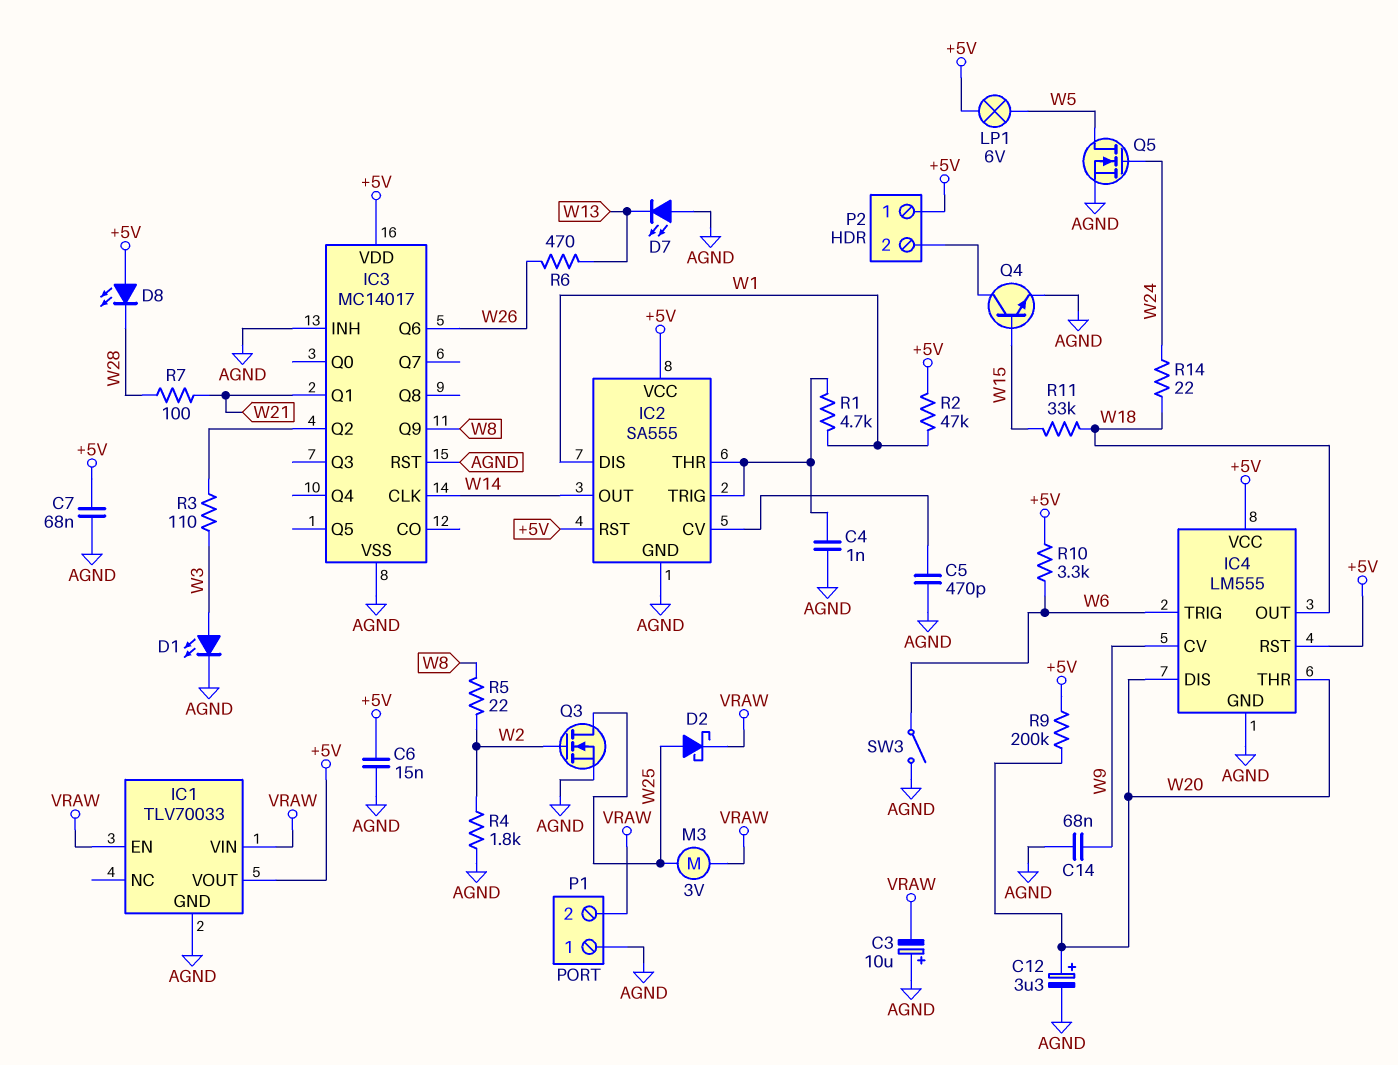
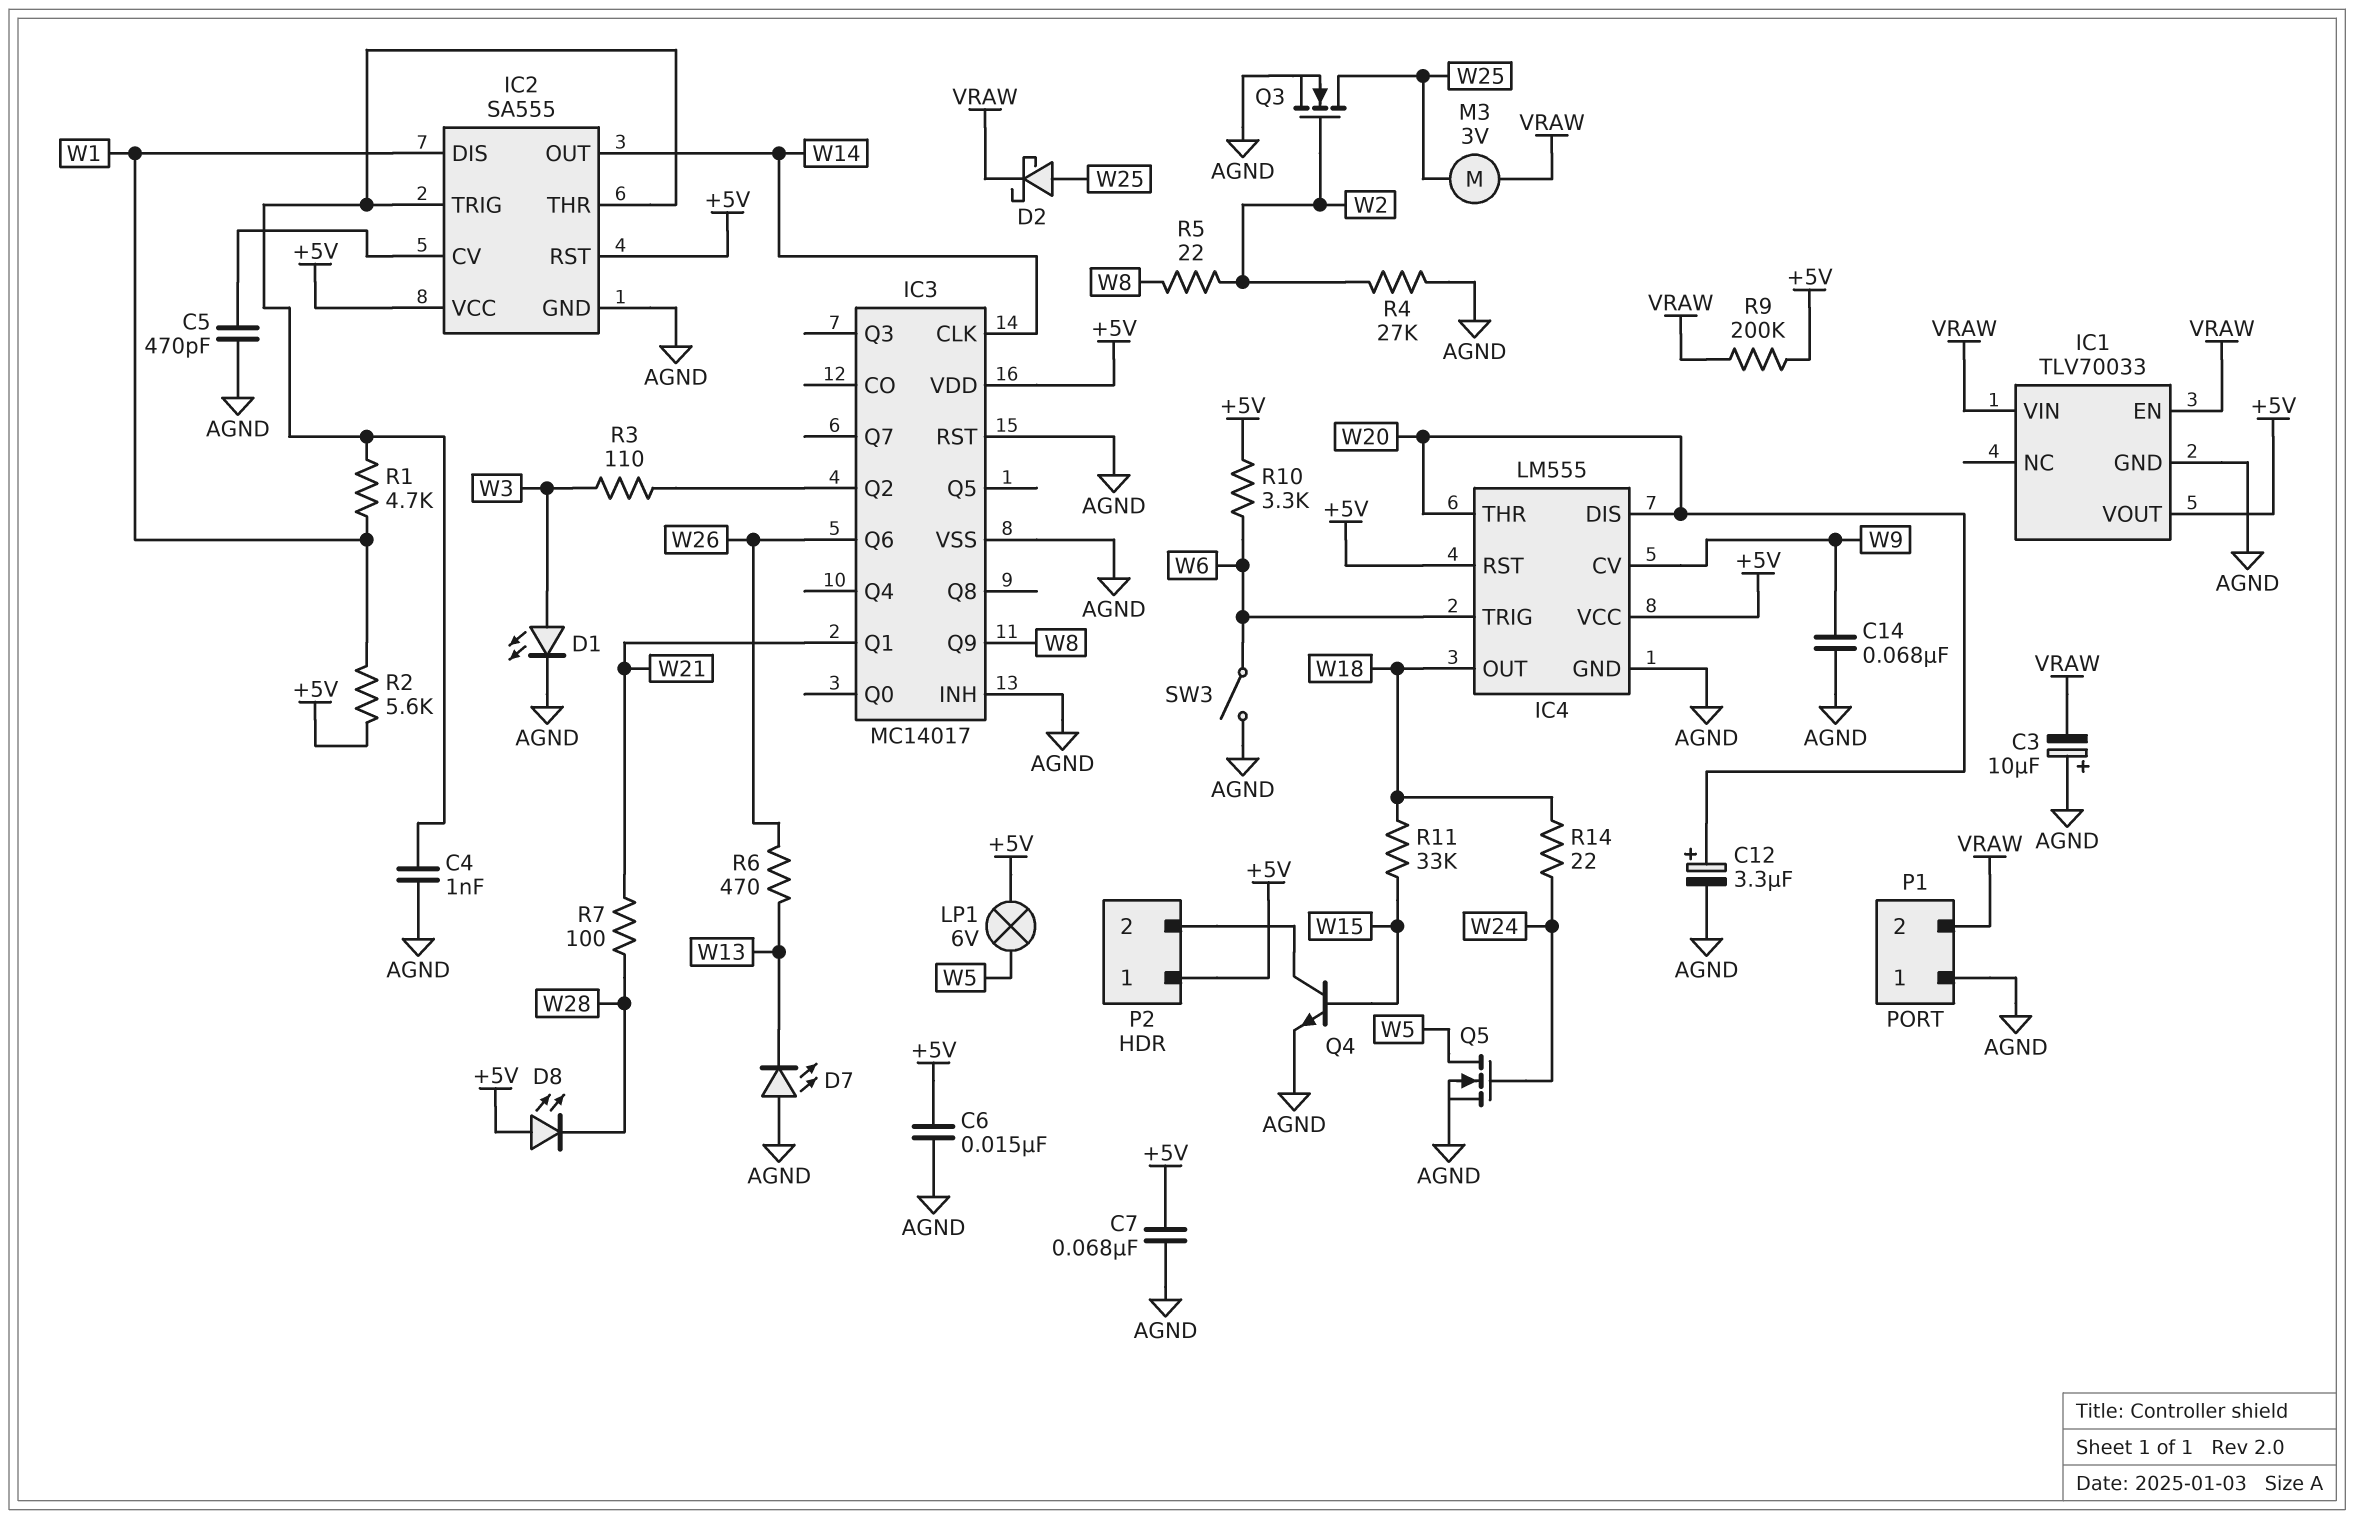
R2: 47k (+5V, W1) -> 5.6k (+5V, W1)
R4: 1.8k (AGND, W2) -> 27k (AGND, W2)
R9: 200k (+5V, W20) -> 200k (+5V, VRAW)

